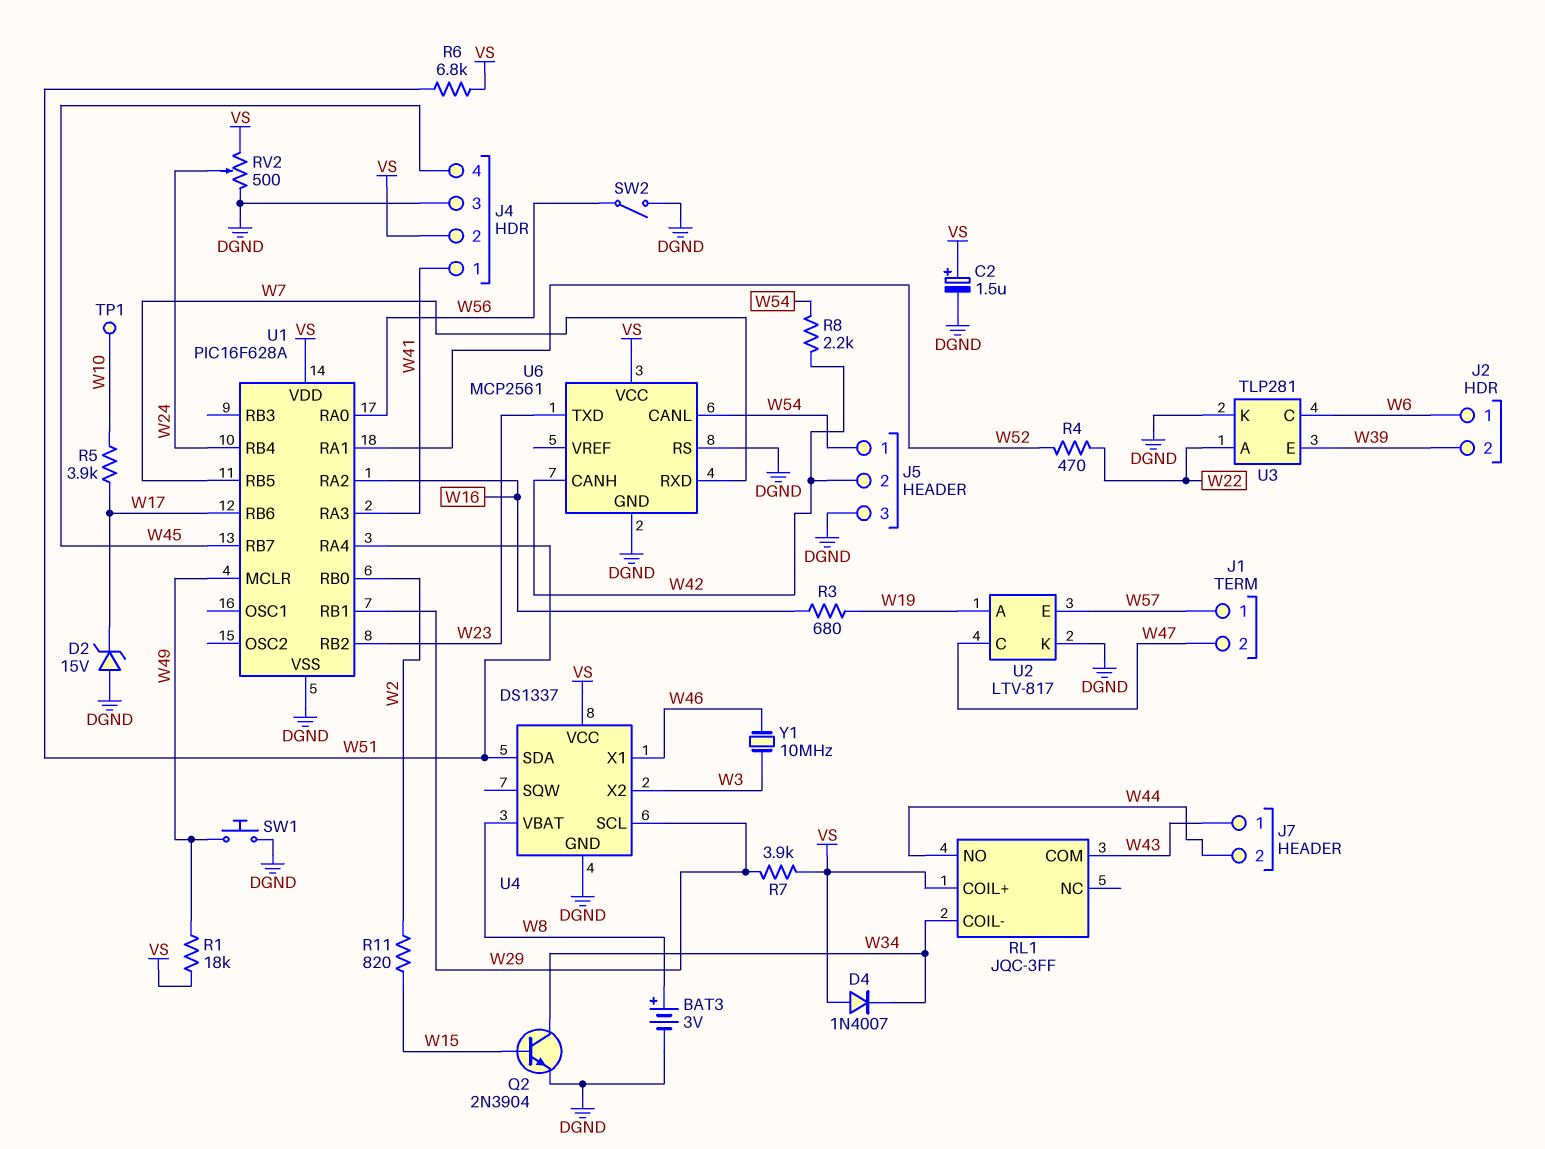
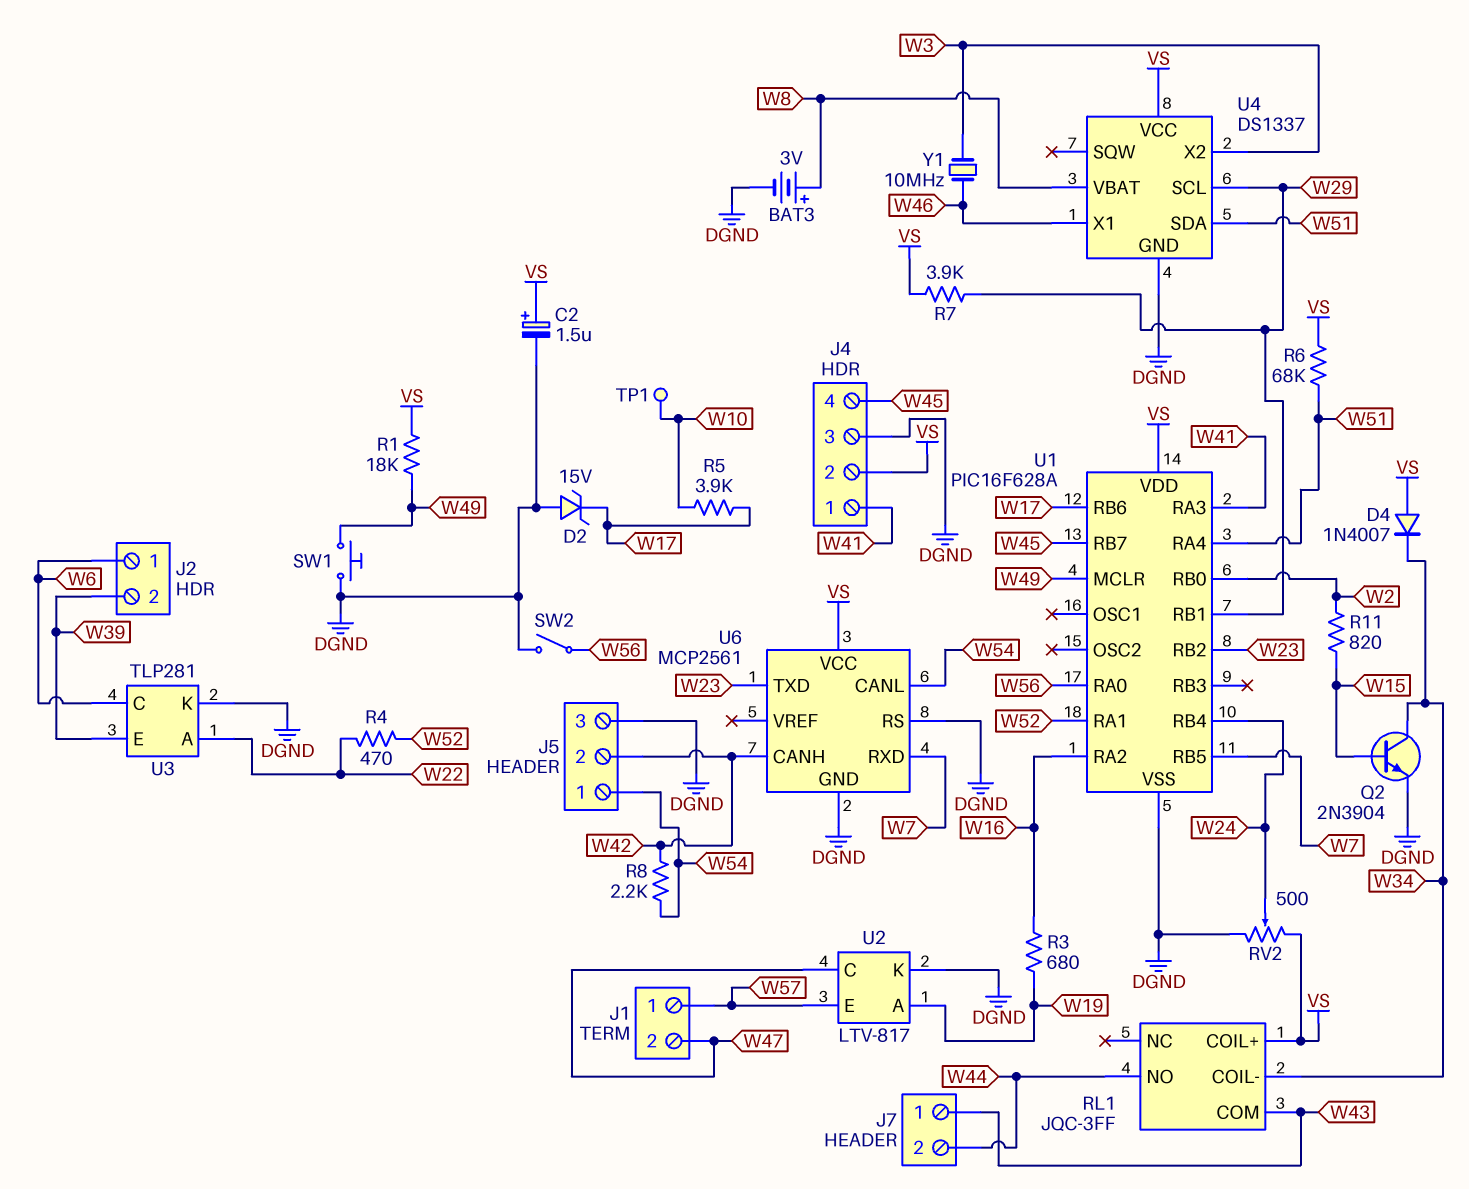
R6: 6.8k (VS, W51) -> 68k (VS, W51)

